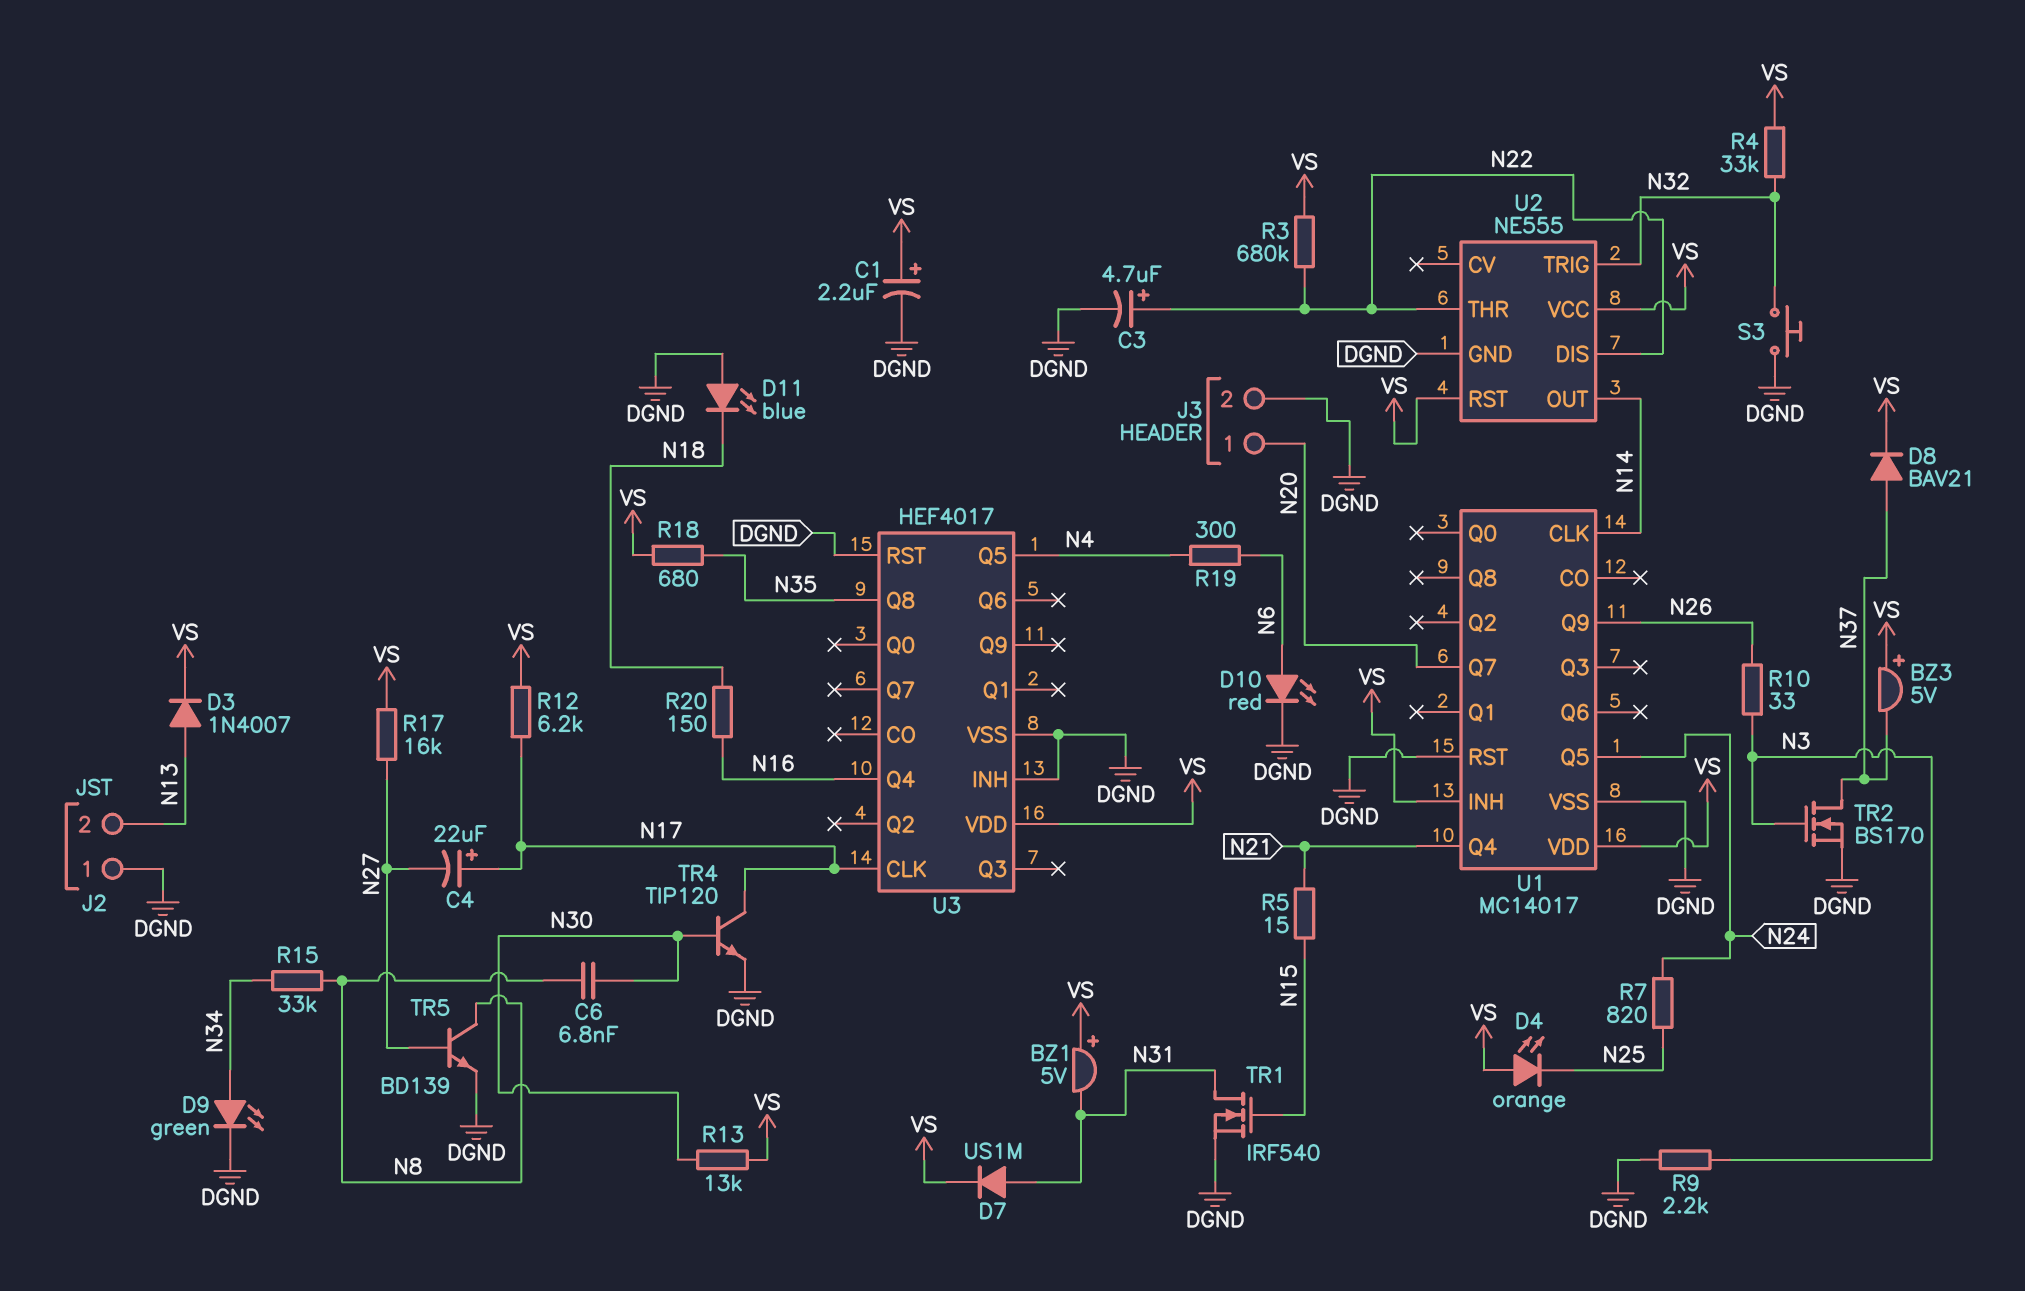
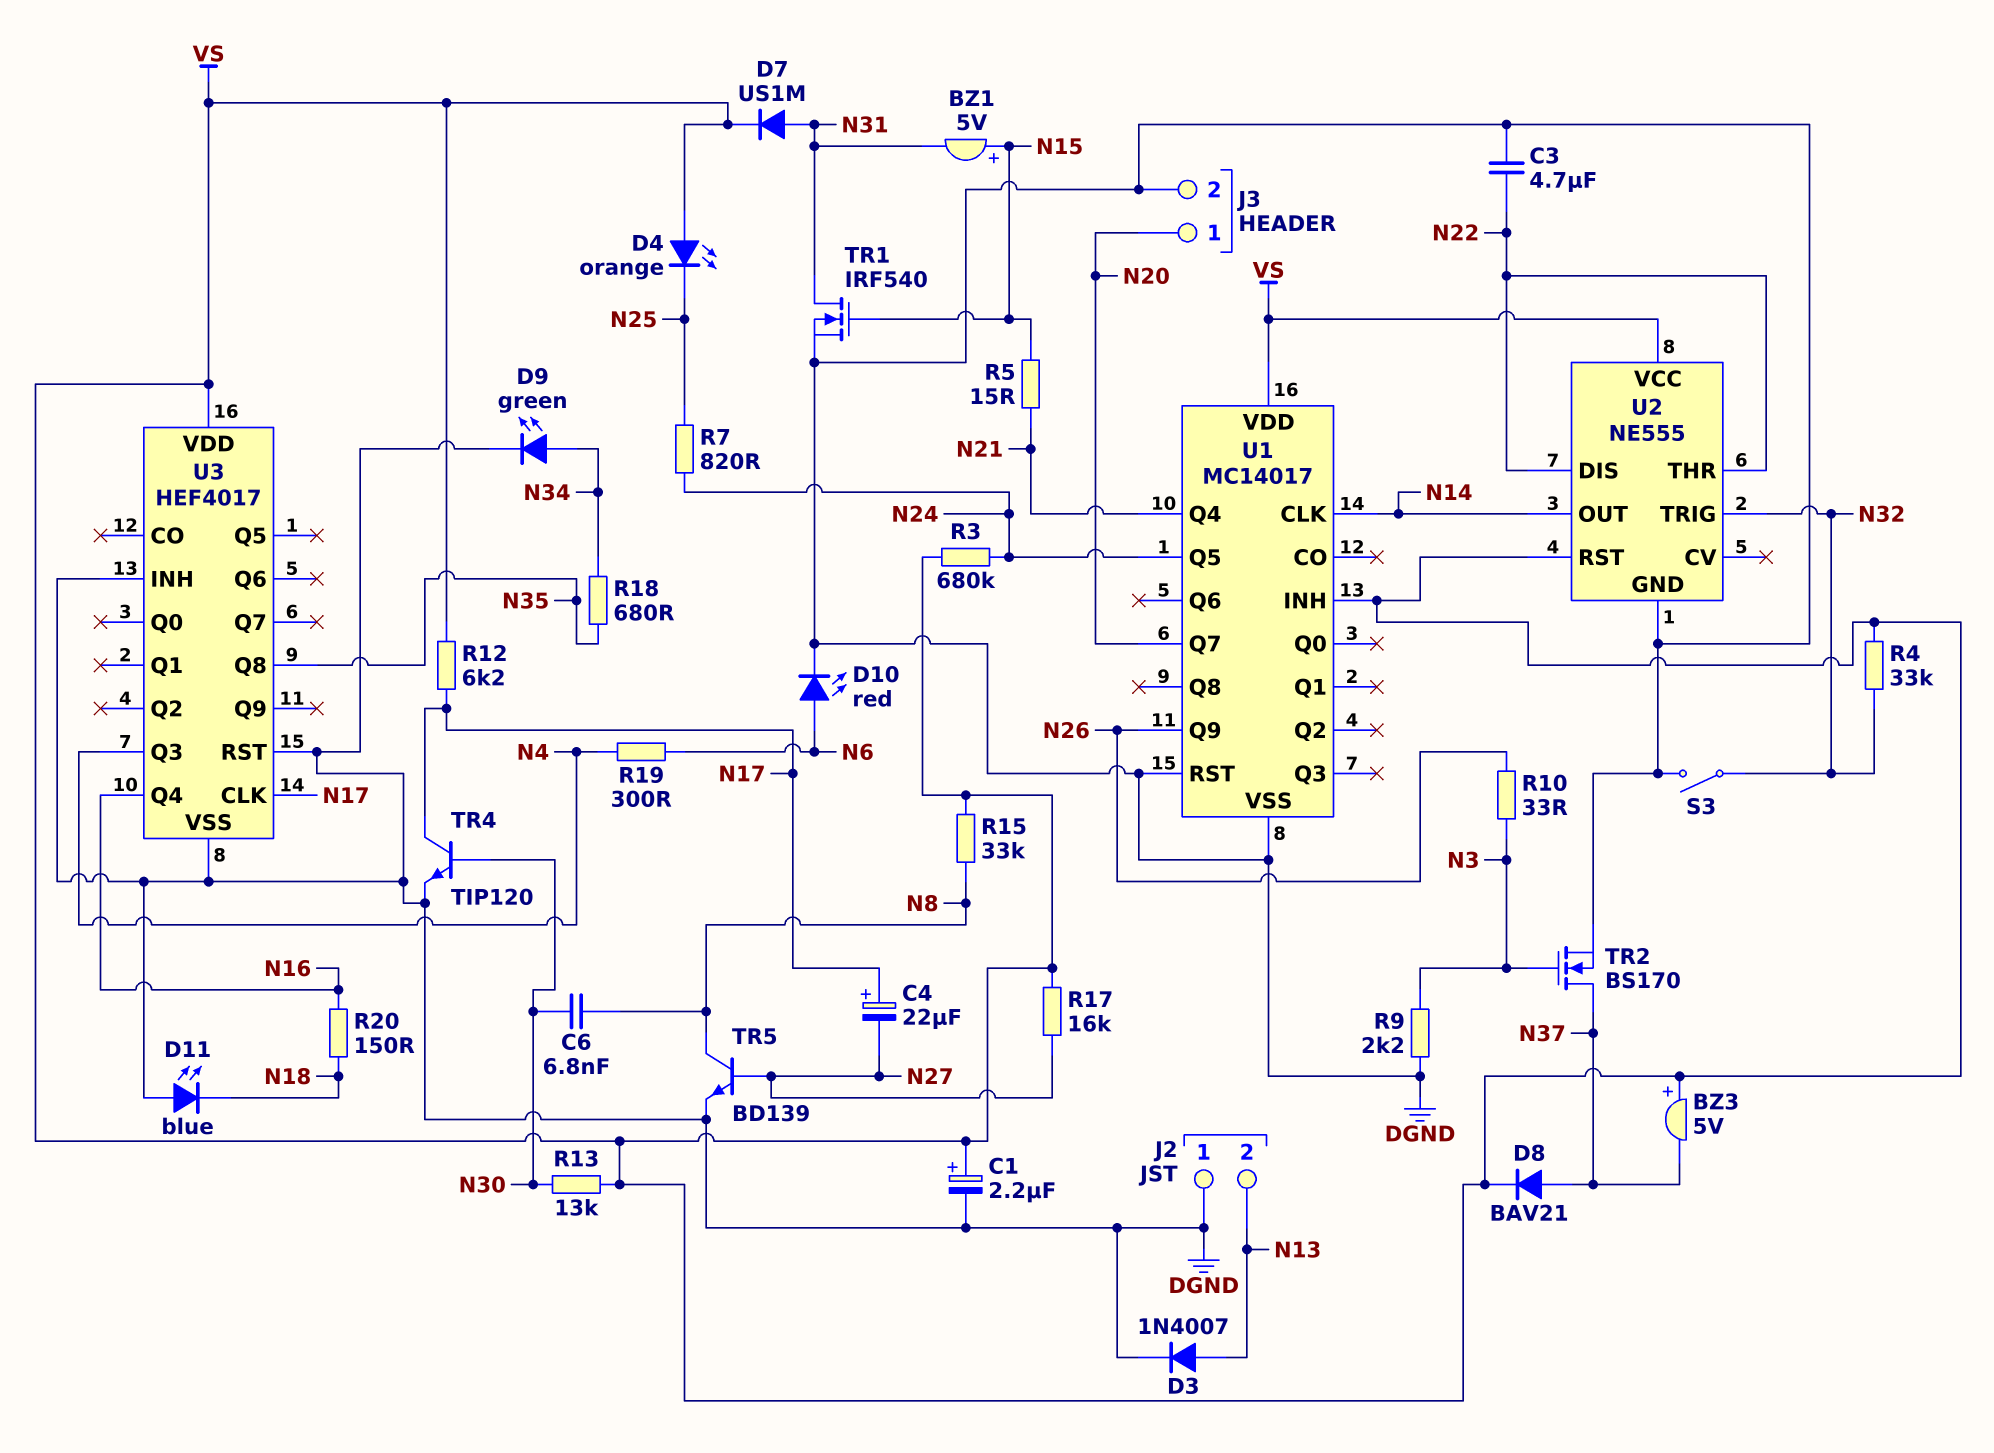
BZ1: buzzer 5V (plus VS, minus N31) -> buzzer 5V (plus N15, minus N31)
C3: 4.7uF (plus N22, minus DGND) -> 4.7uF (DGND, N22)
D3: diode 1N4007 (A N13, K VS) -> diode 1N4007 (A N13, K DGND)
R3: 680k (N22, VS) -> 680k (N24, VS)
R15: 33k (N8, N34) -> 33k (N8, VS)
R18: 680 (N35, VS) -> 680 (N34, N35)
S3: button (DGND, N32) -> switch (DGND, N32)
U3 pin Q3: none -> N4
U3 pin Q5: N4 -> none

